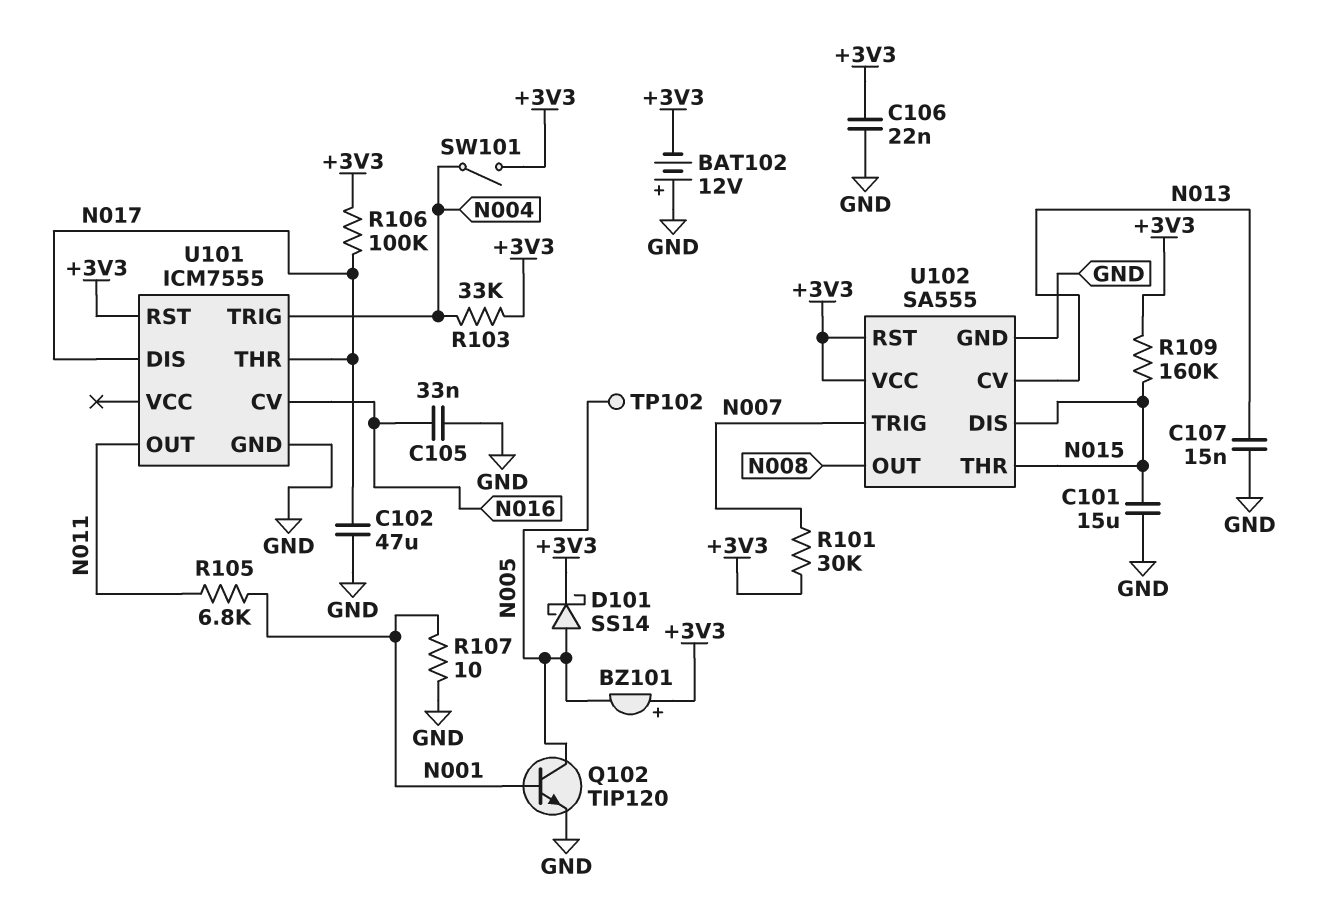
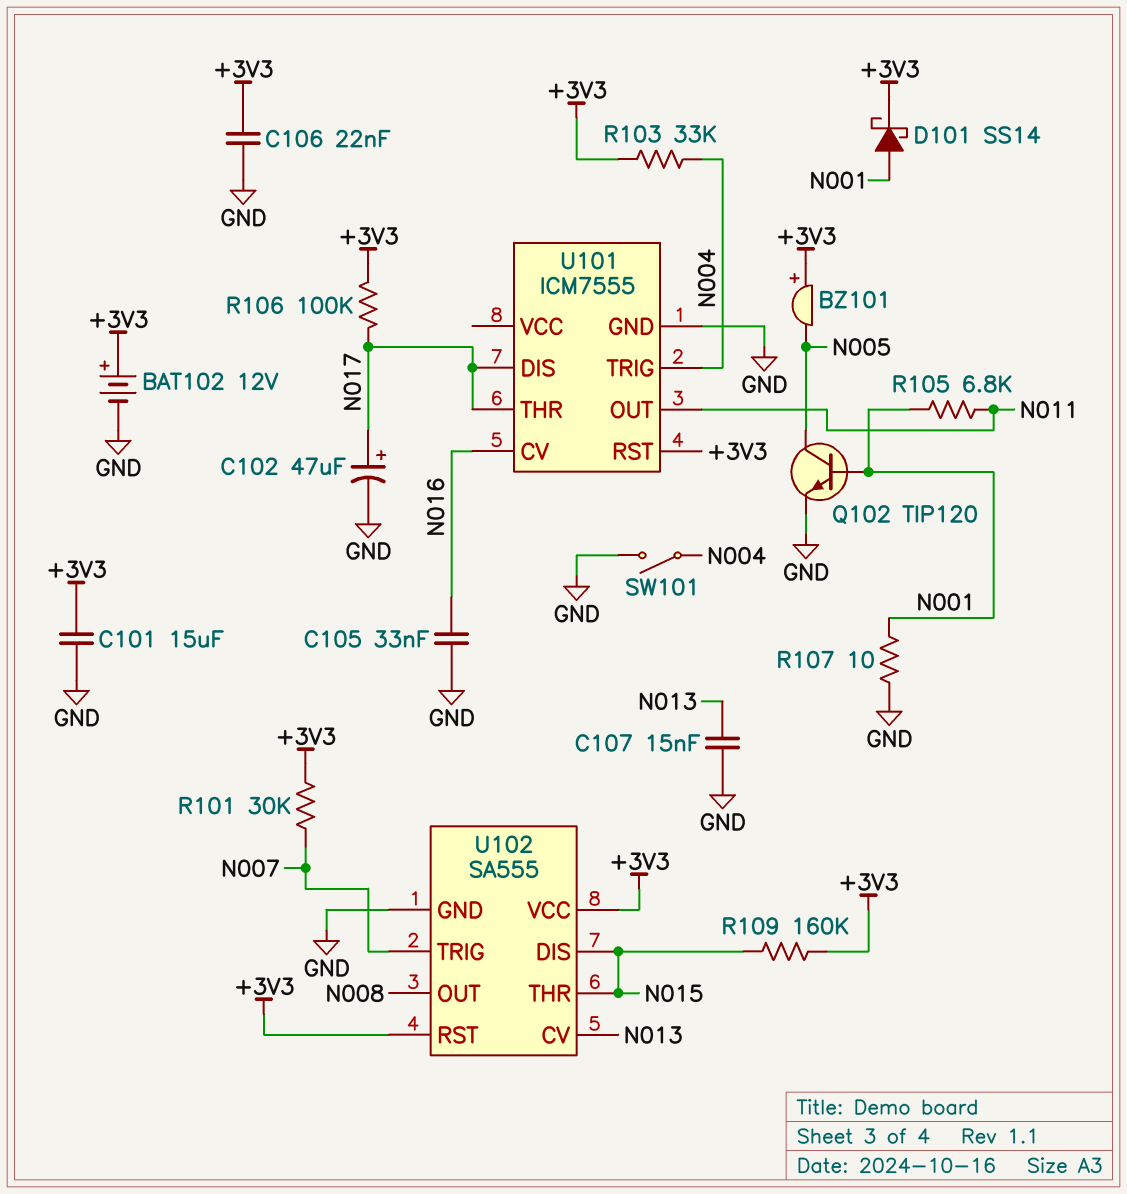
BAT102: 12V (plus GND, minus +3V3) -> 12V (plus +3V3, minus GND)
C101: 15uF (GND, N015) -> 15uF (+3V3, GND)
C102: 47uF (GND, N017) -> 47uF (plus N017, minus GND)
D101: schottky SS14 (A N005, K +3V3) -> schottky SS14 (A N001, K +3V3)
SW101: switch (+3V3, N004) -> switch (GND, N004)
TP102: test point (N005) -> none

